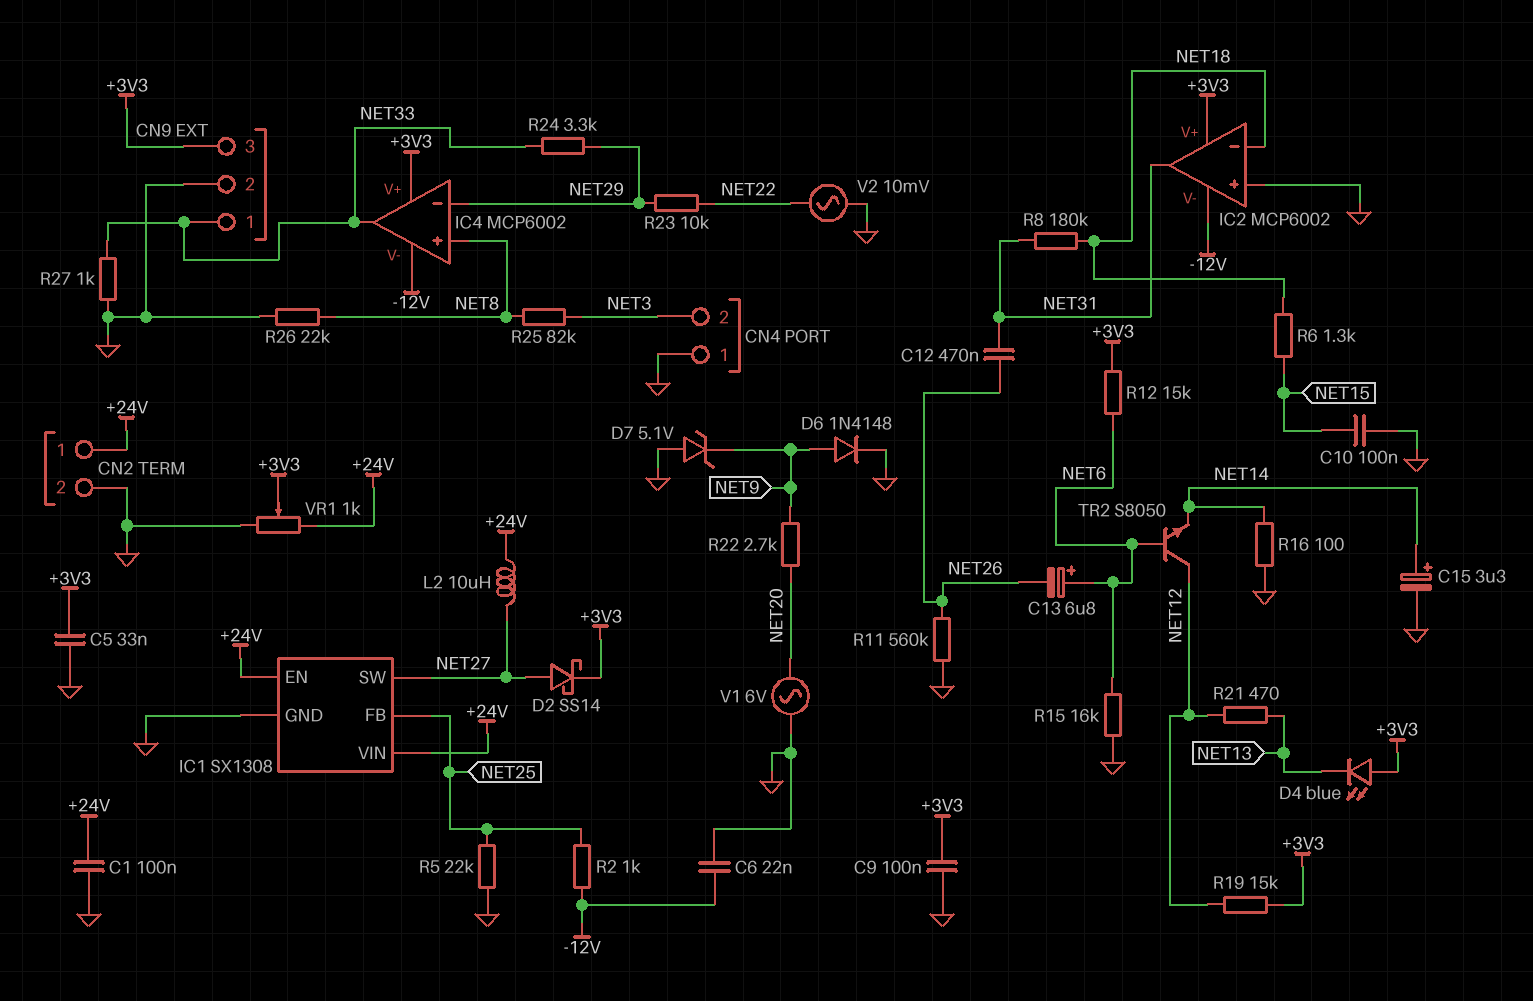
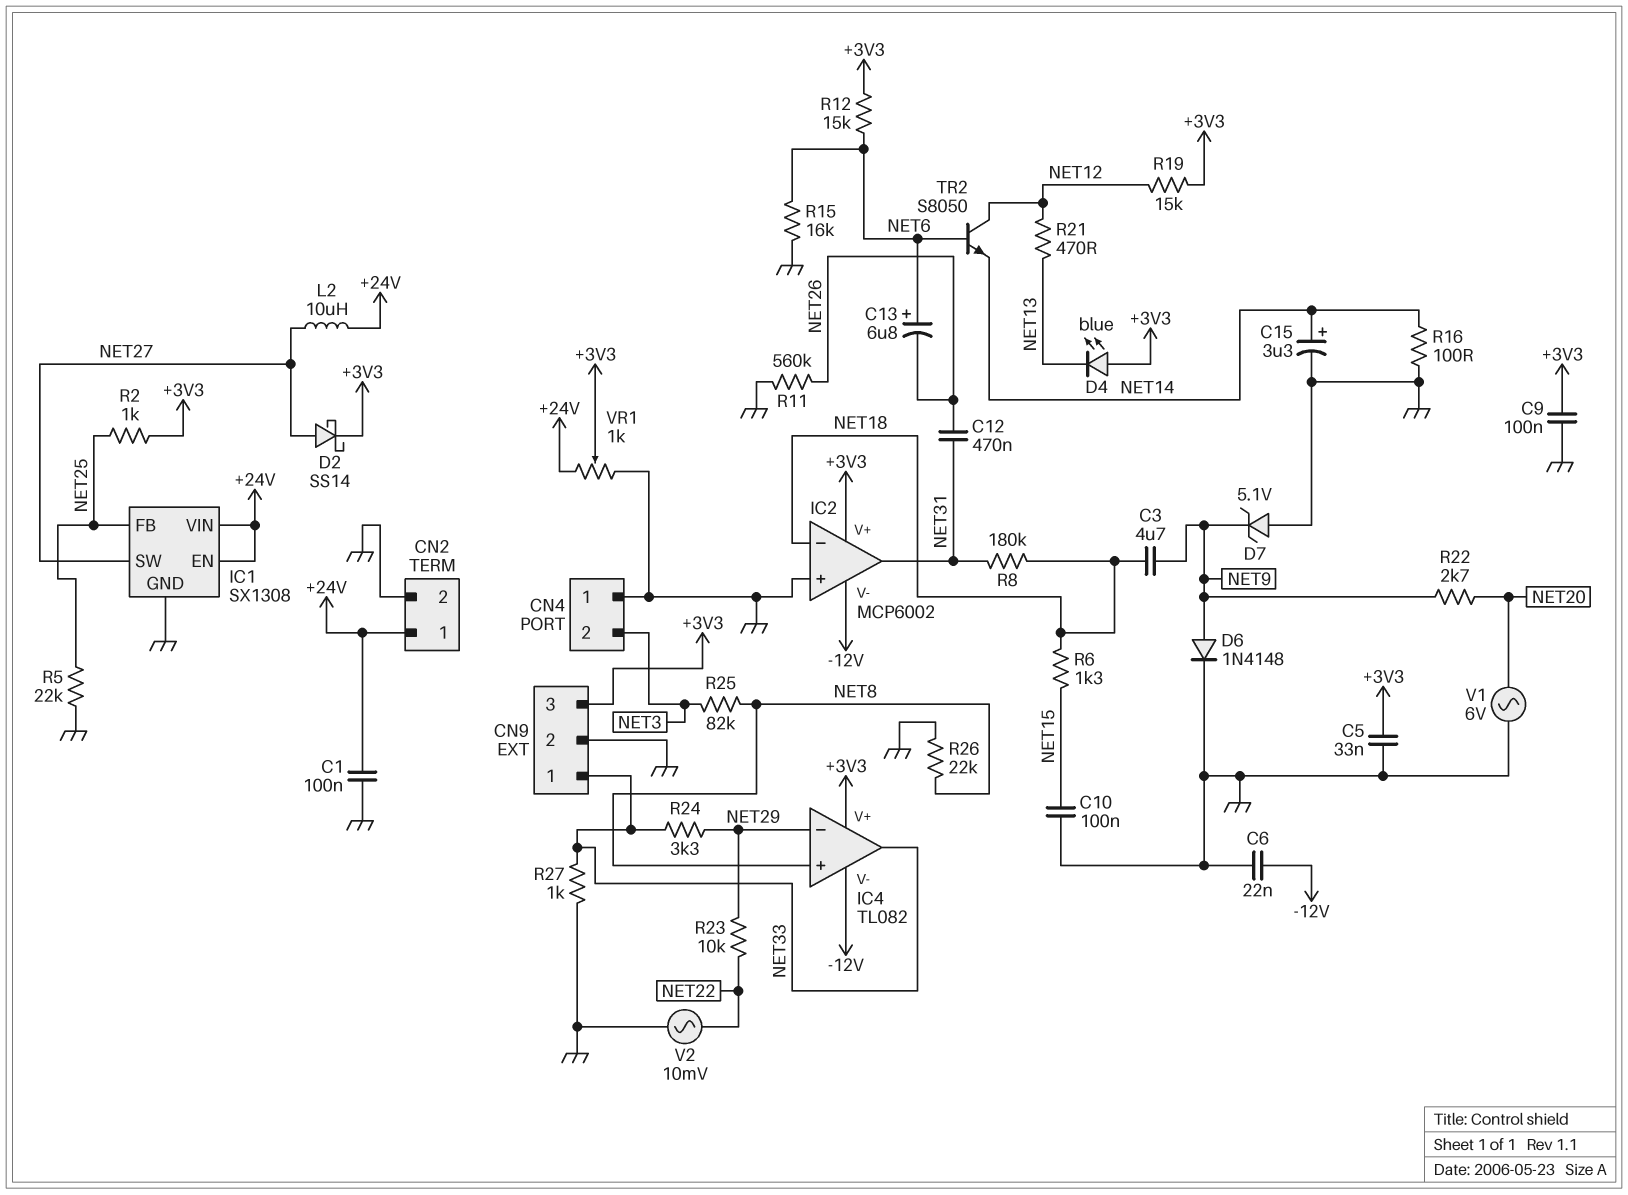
C3: none -> 4.7uF (NET9, NET18)
IC4: MCP6002 -> TL082
R2: 1k (-12V, NET25) -> 1k (+3V3, NET25)

